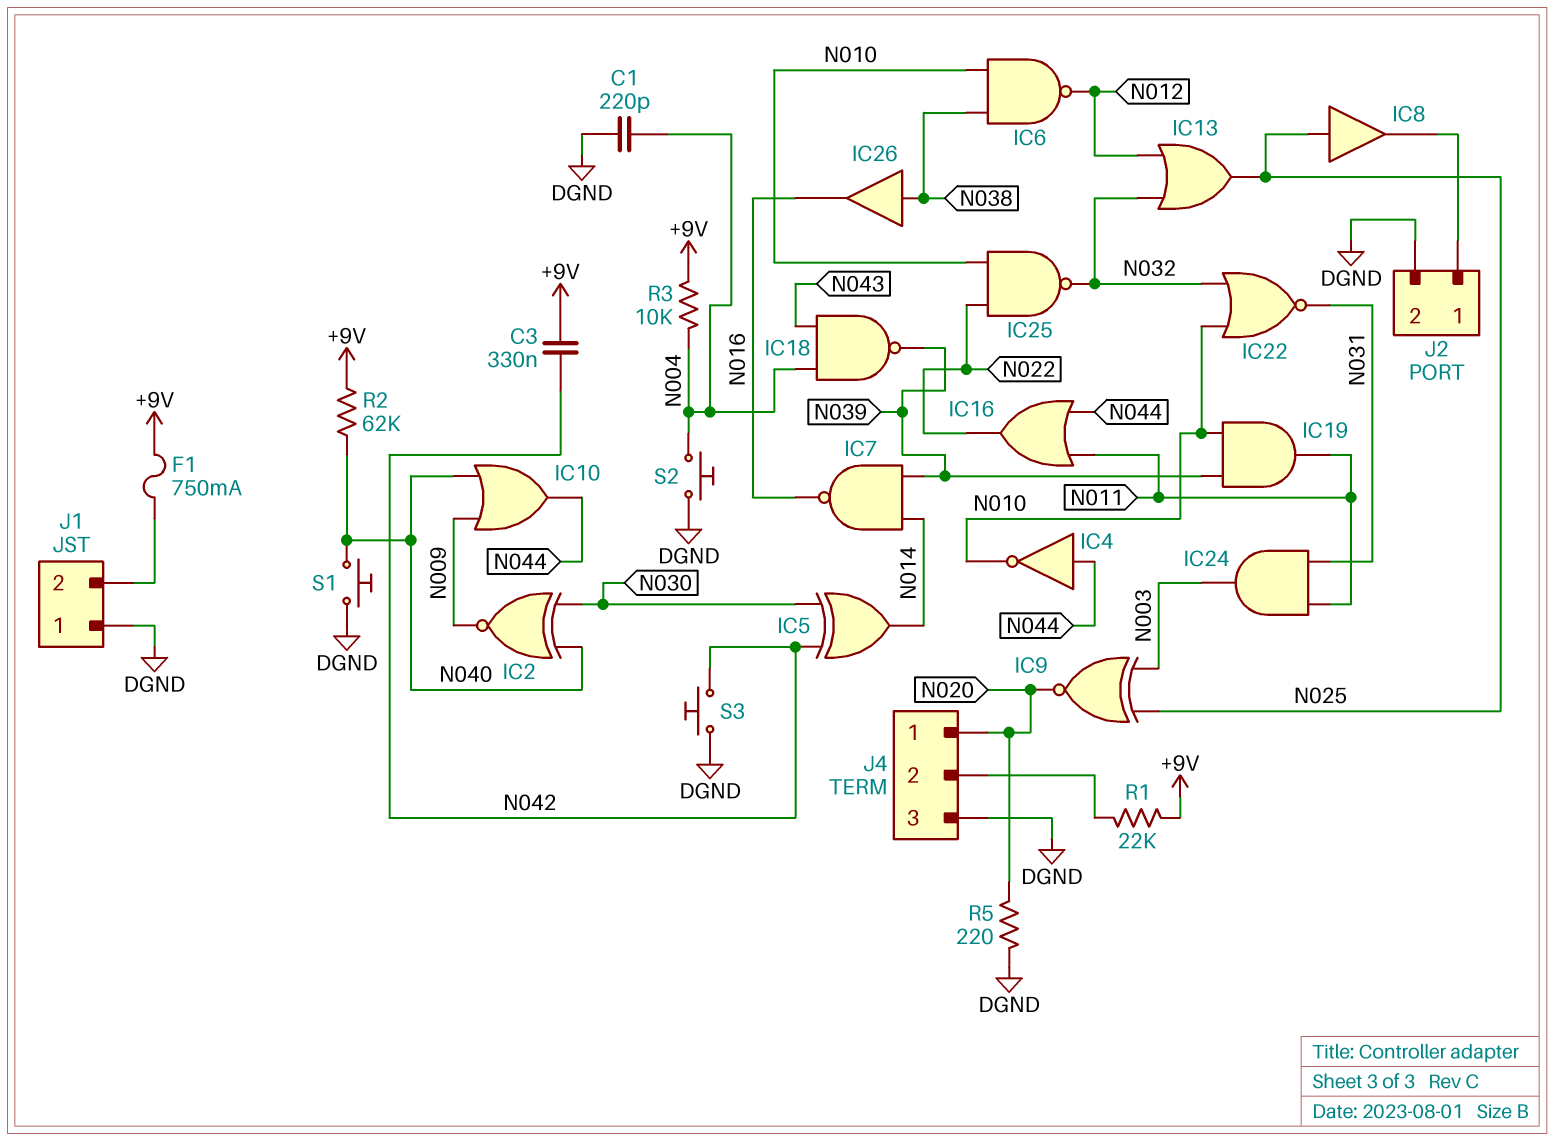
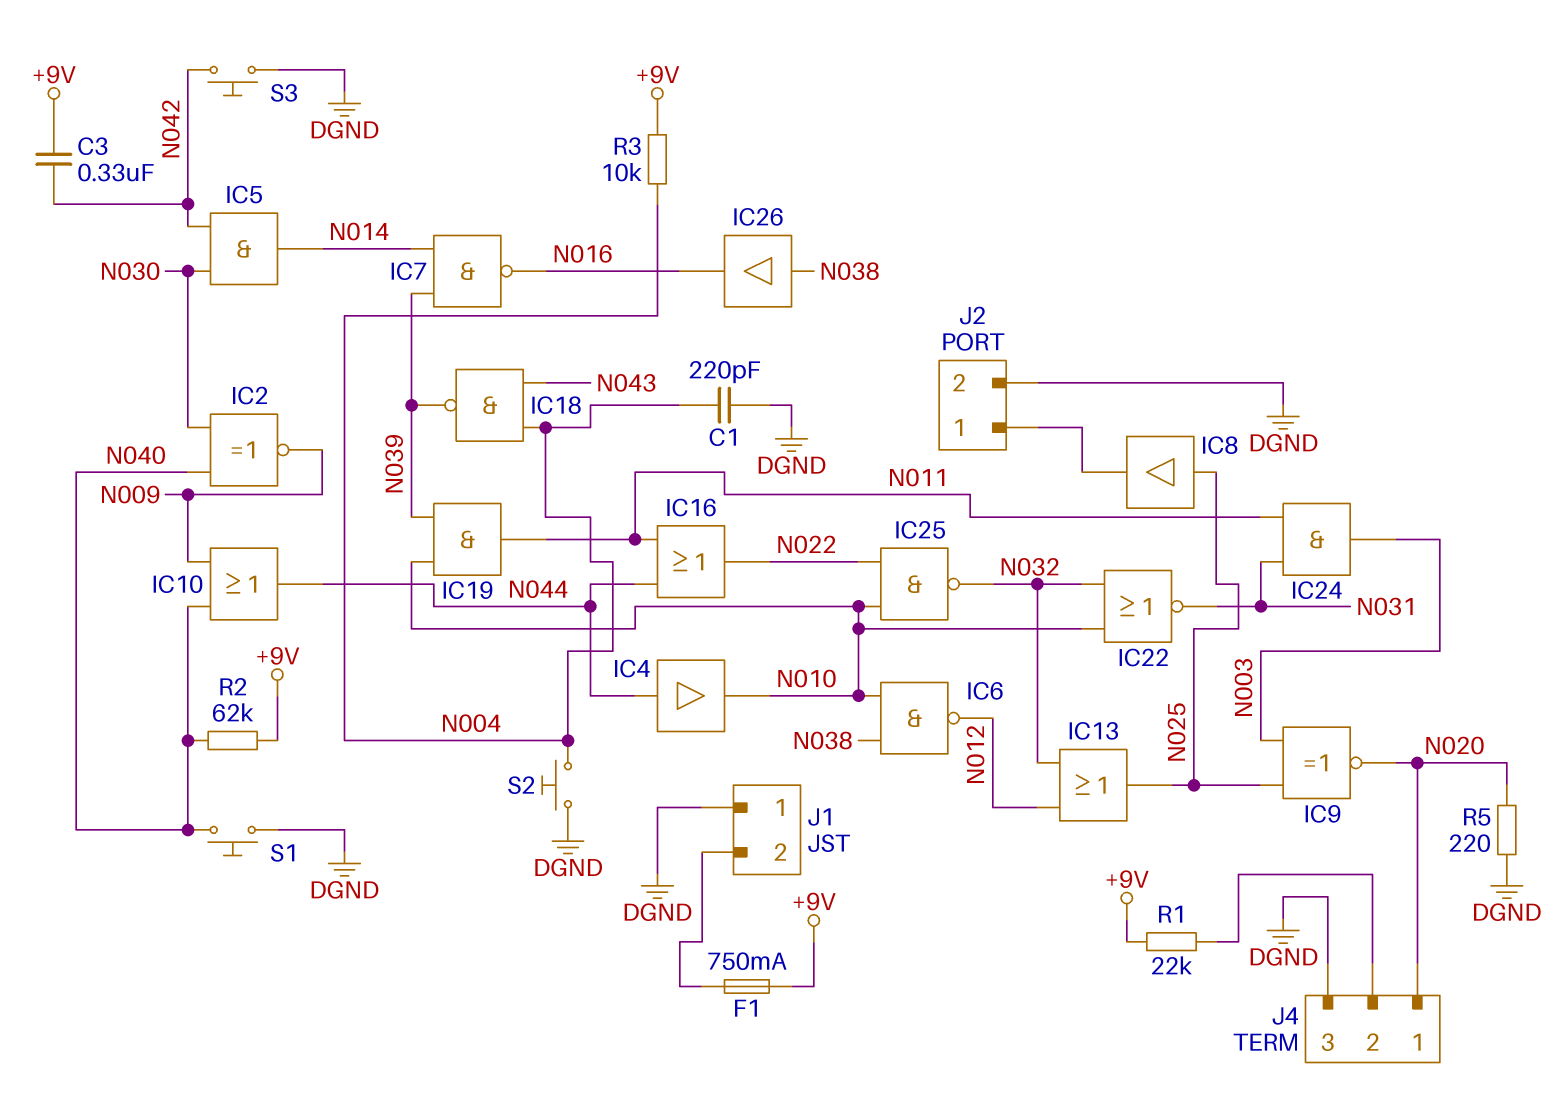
IC4: NOT (in N044, out N010) -> buffer (in N044, out N010)
IC5: XOR (in N030, in N042, out N014) -> AND (in N030, in N042, out N014)

